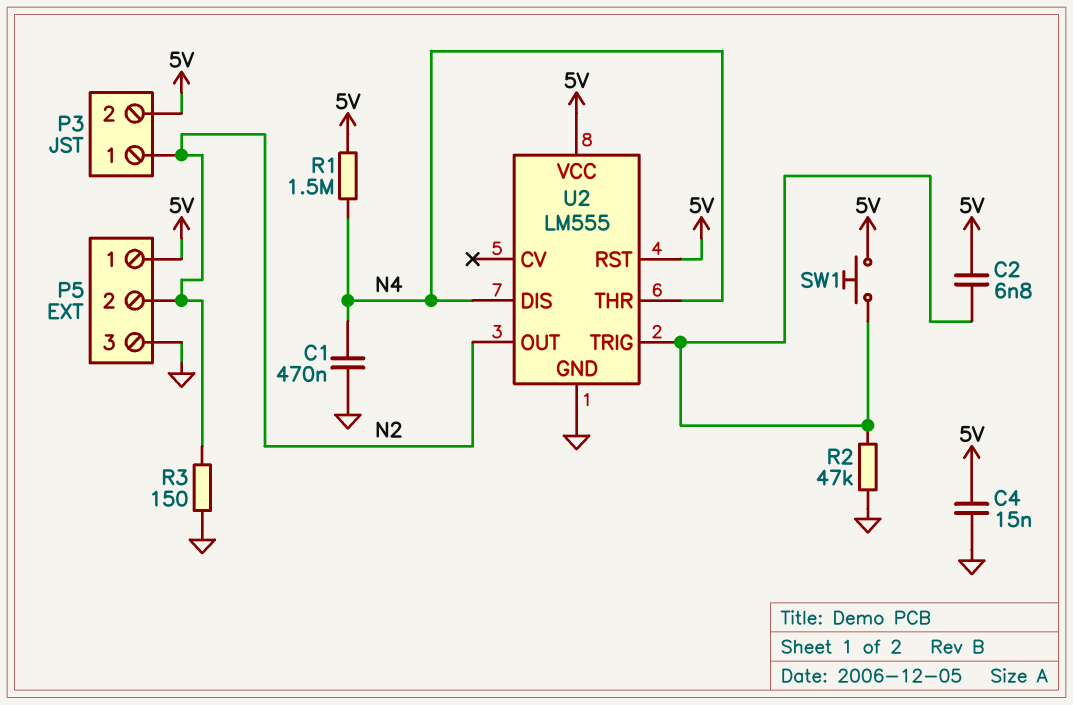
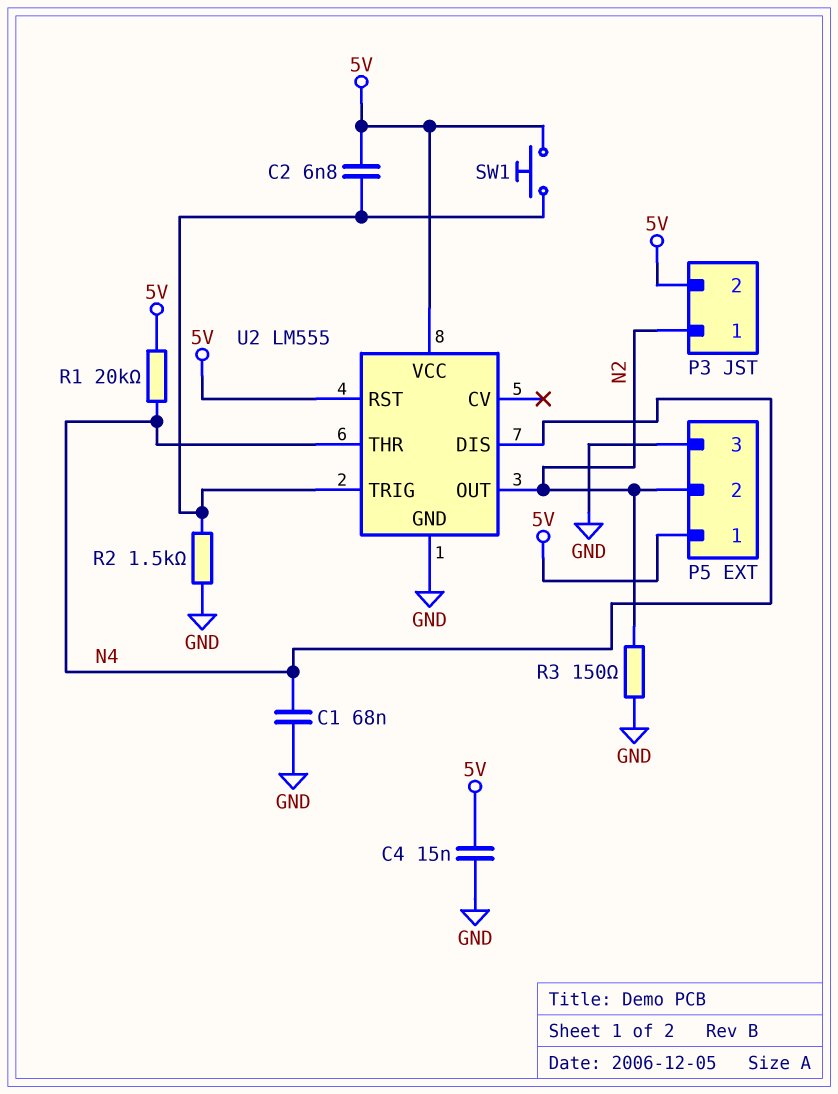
C1: 470nF (GND, N4) -> 68nF (GND, N4)
R1: 1.5M (5V, N4) -> 20k (5V, N4)
R2: 47k (GND, U2/TRIG) -> 1.5k (GND, U2/TRIG)

